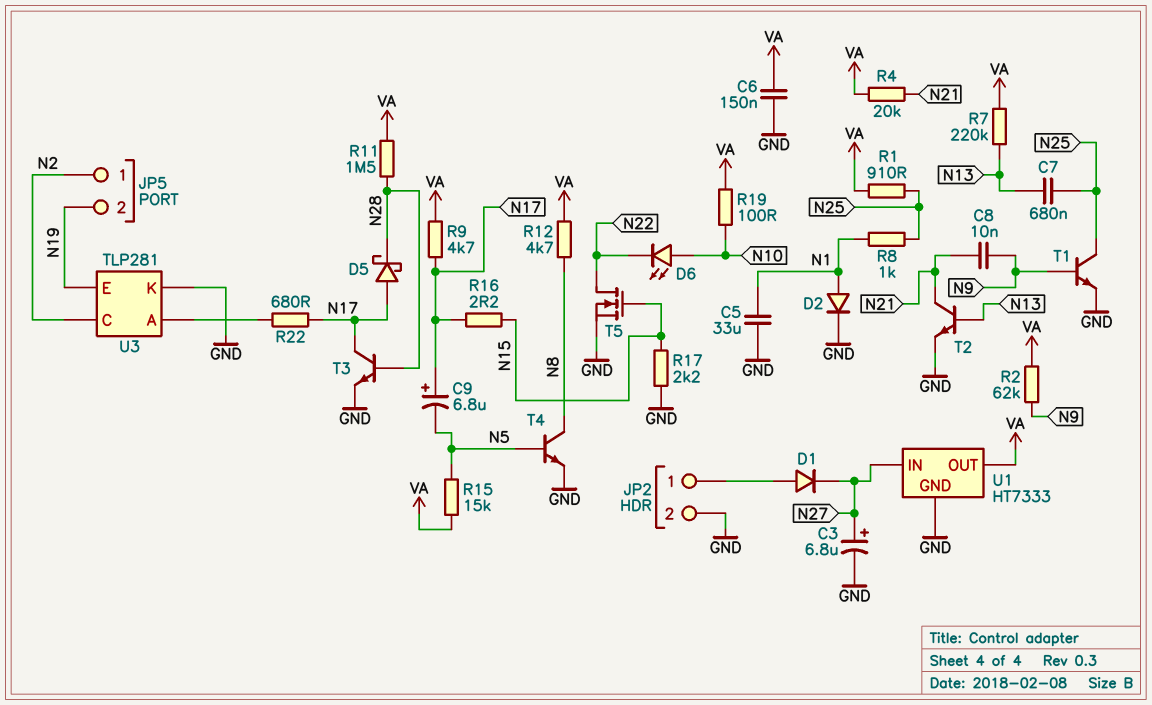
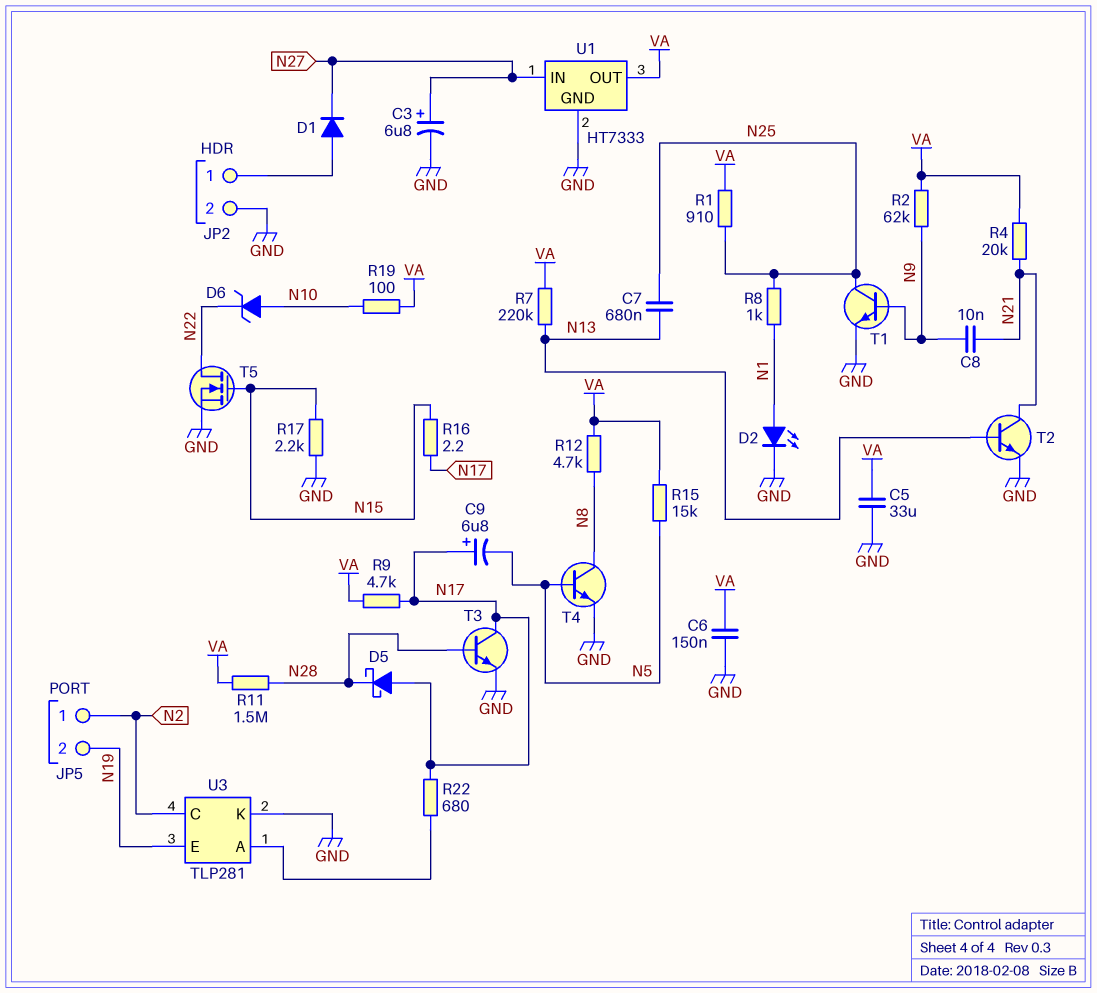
C5: 33uF (GND, N1) -> 33uF (GND, VA)
D2: diode (A N1, K GND) -> LED (A N1, K GND)
D6: LED (A N10, K N22) -> zener (A N10, K N22)

